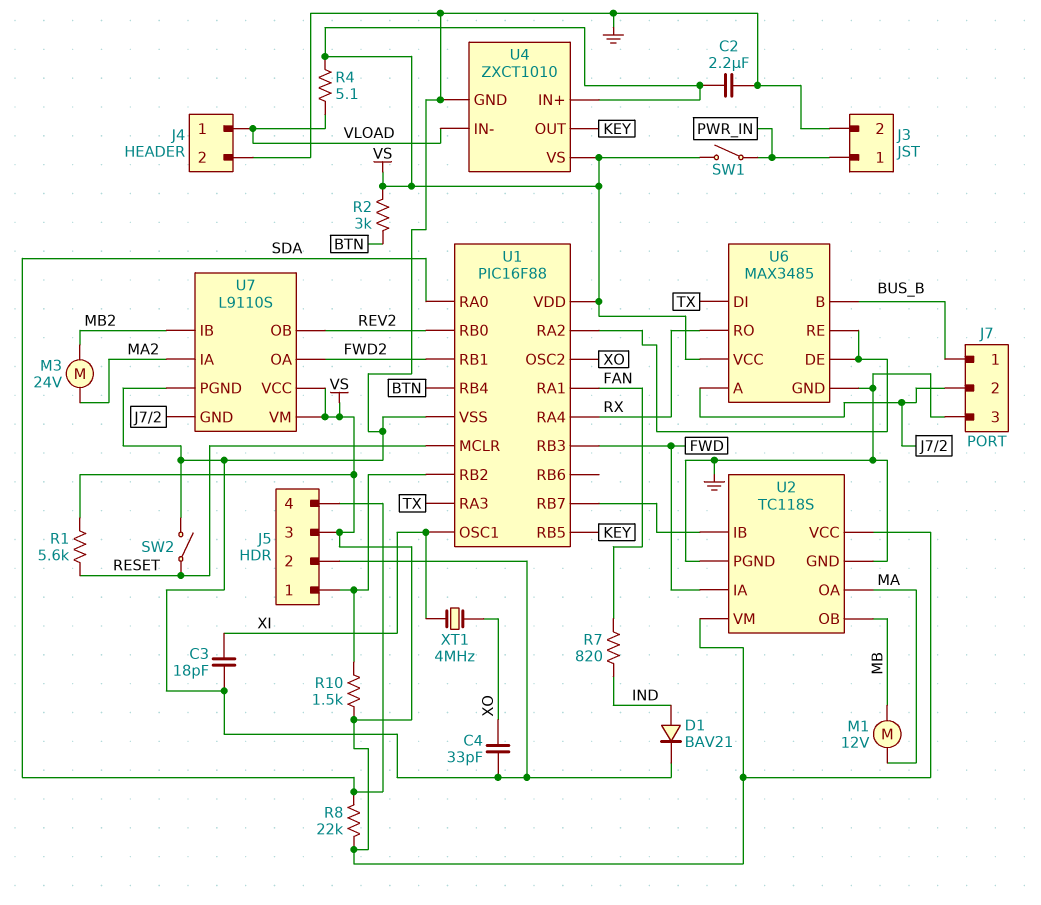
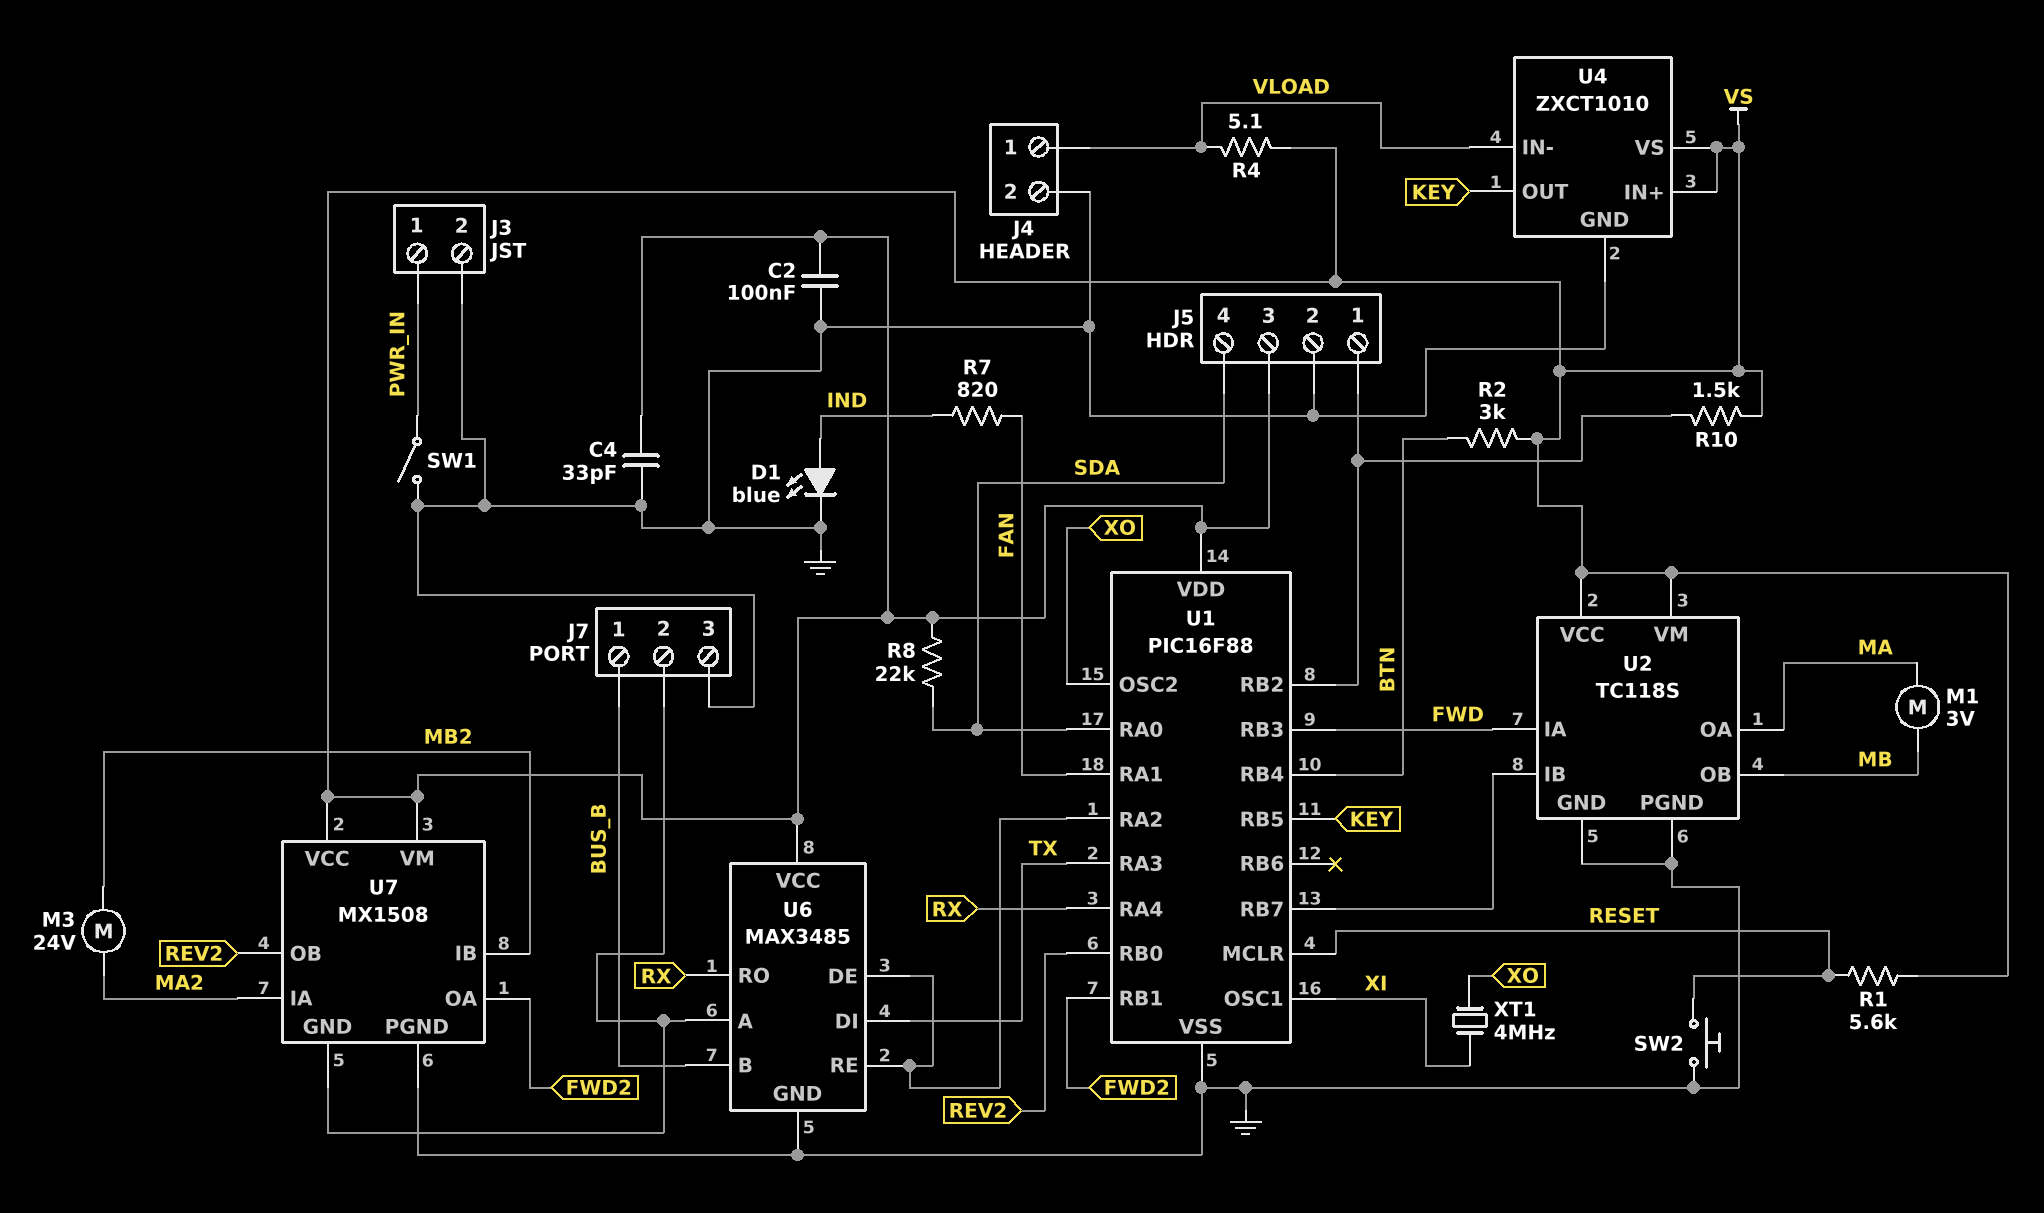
C2: 2.2uF (GND, VS) -> 100nF (GND, VS)
C3: 18pF (GND, XI) -> none
C4: 33pF (GND, XO) -> 33pF (GND, VS)
D1: diode BAV21 (A IND, K GND) -> LED blue (A IND, K GND)
M1: motor 12V (MA, MB) -> motor 3V (MA, MB)
SW1: switch (PWR_IN, VS) -> switch (GND, PWR_IN)
SW2: switch (GND, RESET) -> button (GND, RESET)
U7: L9110S -> MX1508

